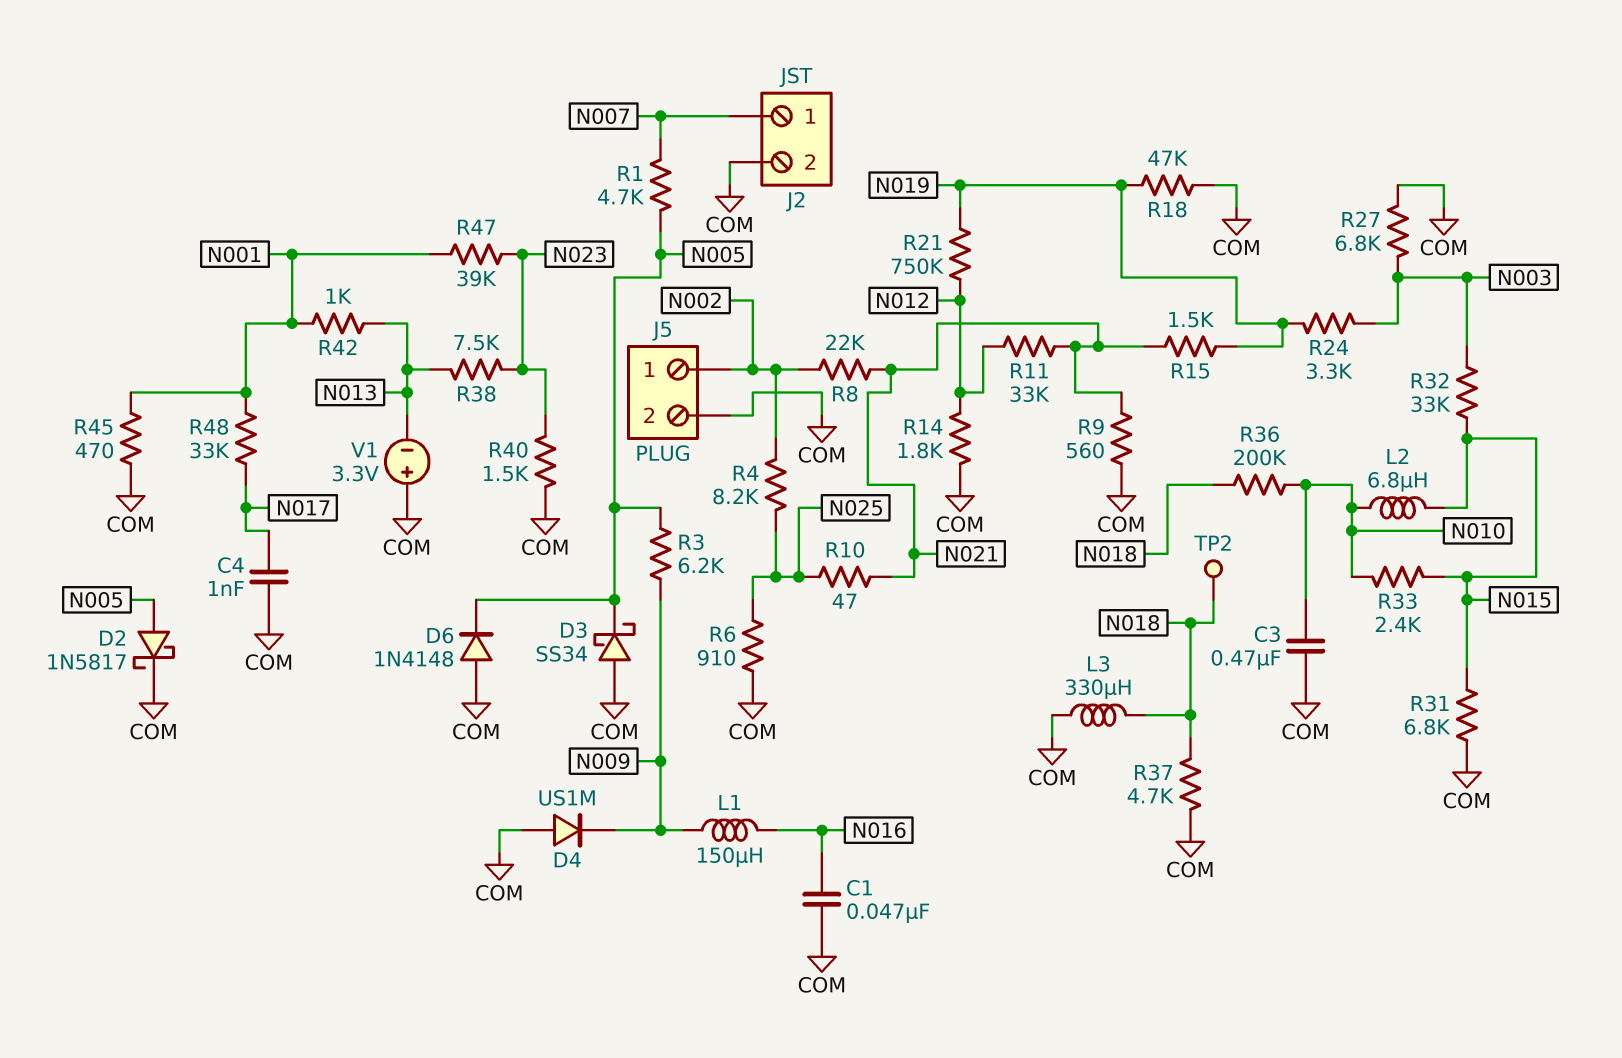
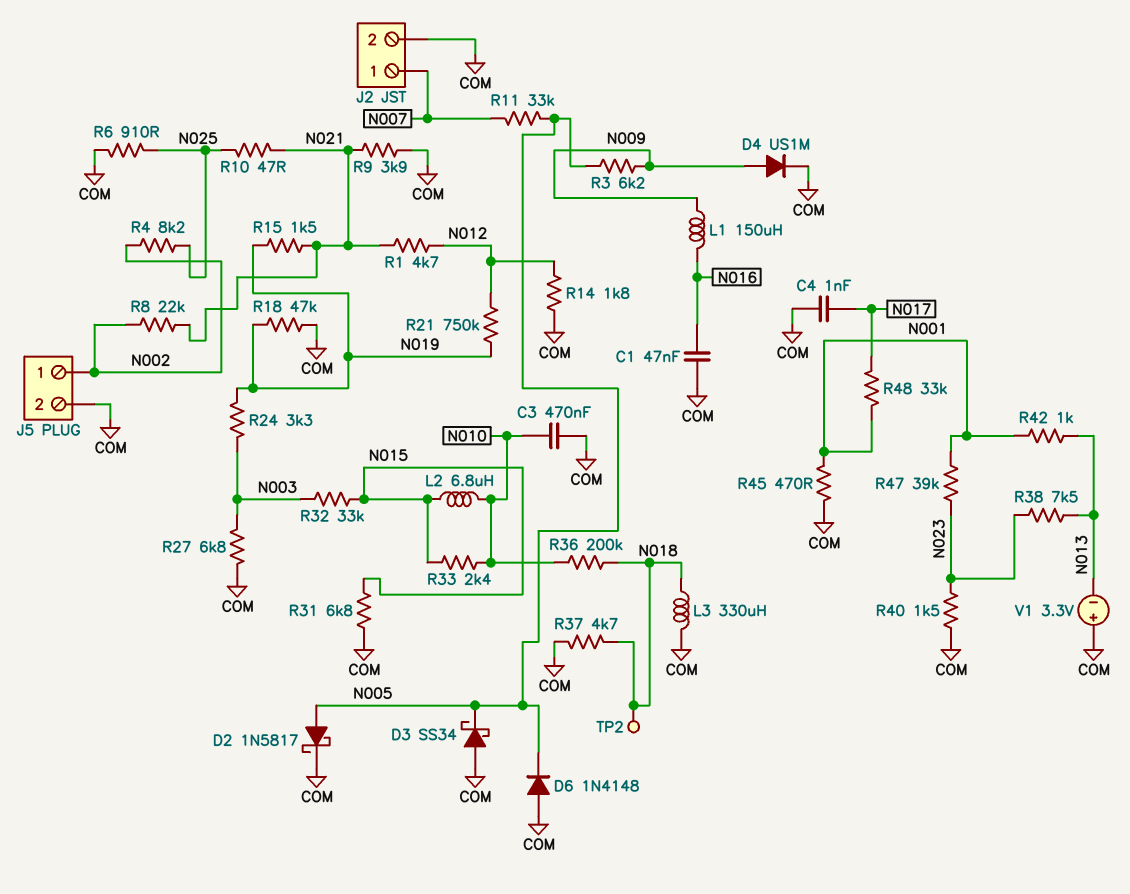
D4: diode US1M (A COM, K N009) -> diode US1M (A N009, K COM)
R1: 4.7k (N005, N007) -> 4.7k (N012, N021)
R9: 560 (COM, N021) -> 3.9k (COM, N021)
R11: 33k (N012, N021) -> 33k (N005, N007)

